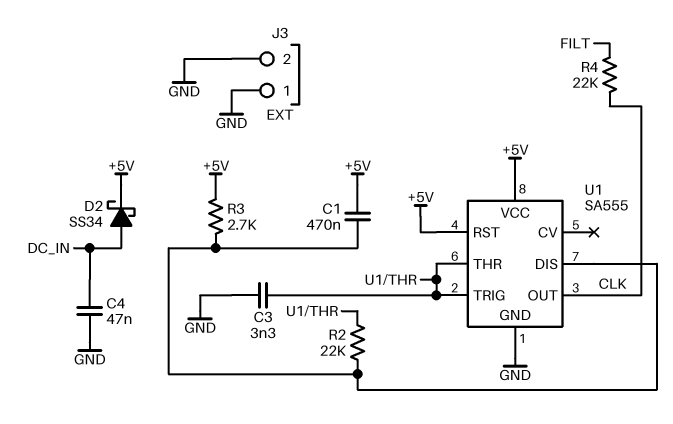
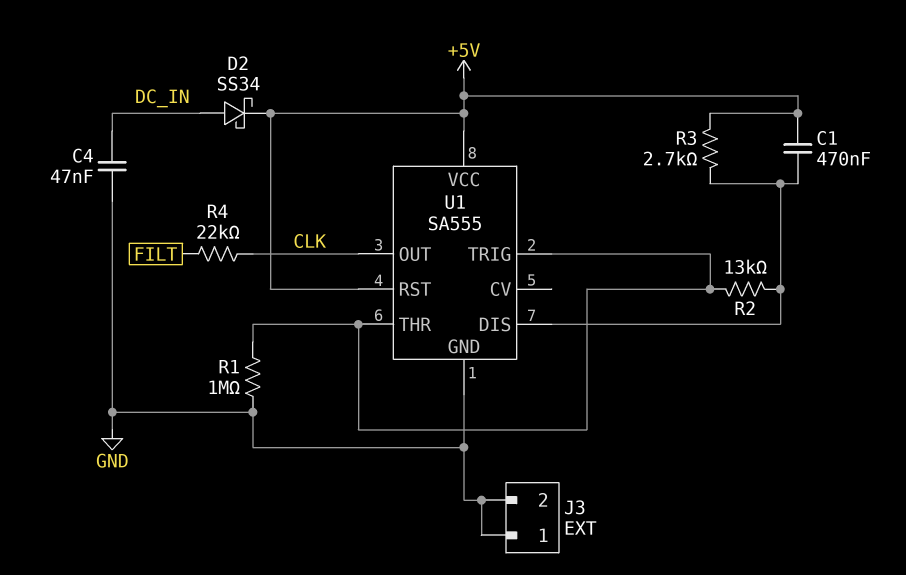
C3: 3.3nF (GND, U1/THR) -> none
R1: none -> 1M (GND, U1/THR)
R2: 22k (U1/DIS, U1/THR) -> 13k (U1/DIS, U1/THR)

